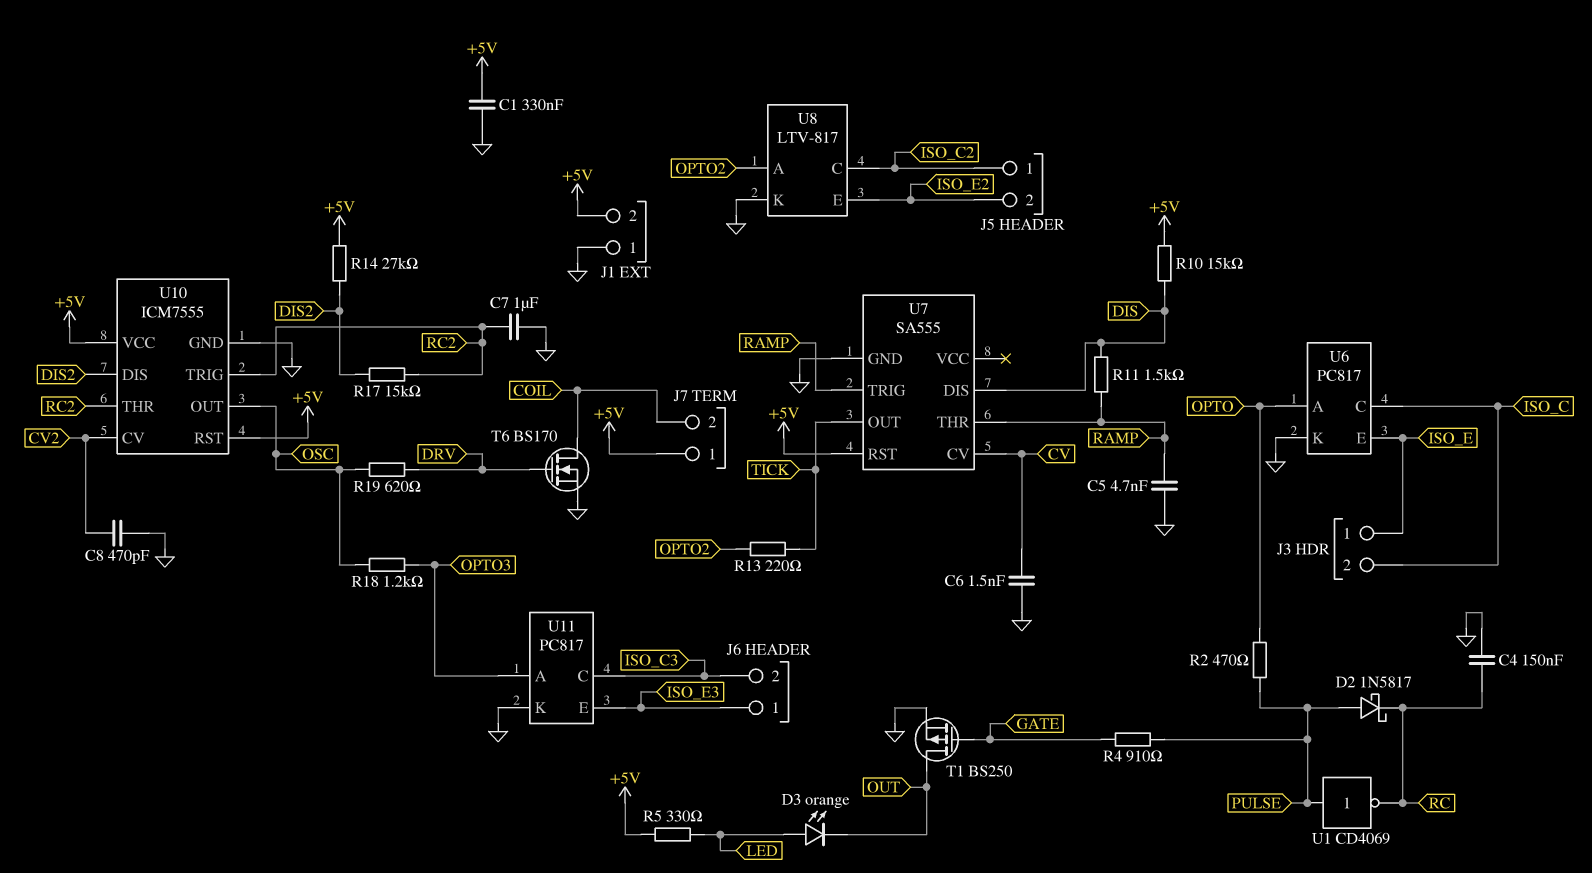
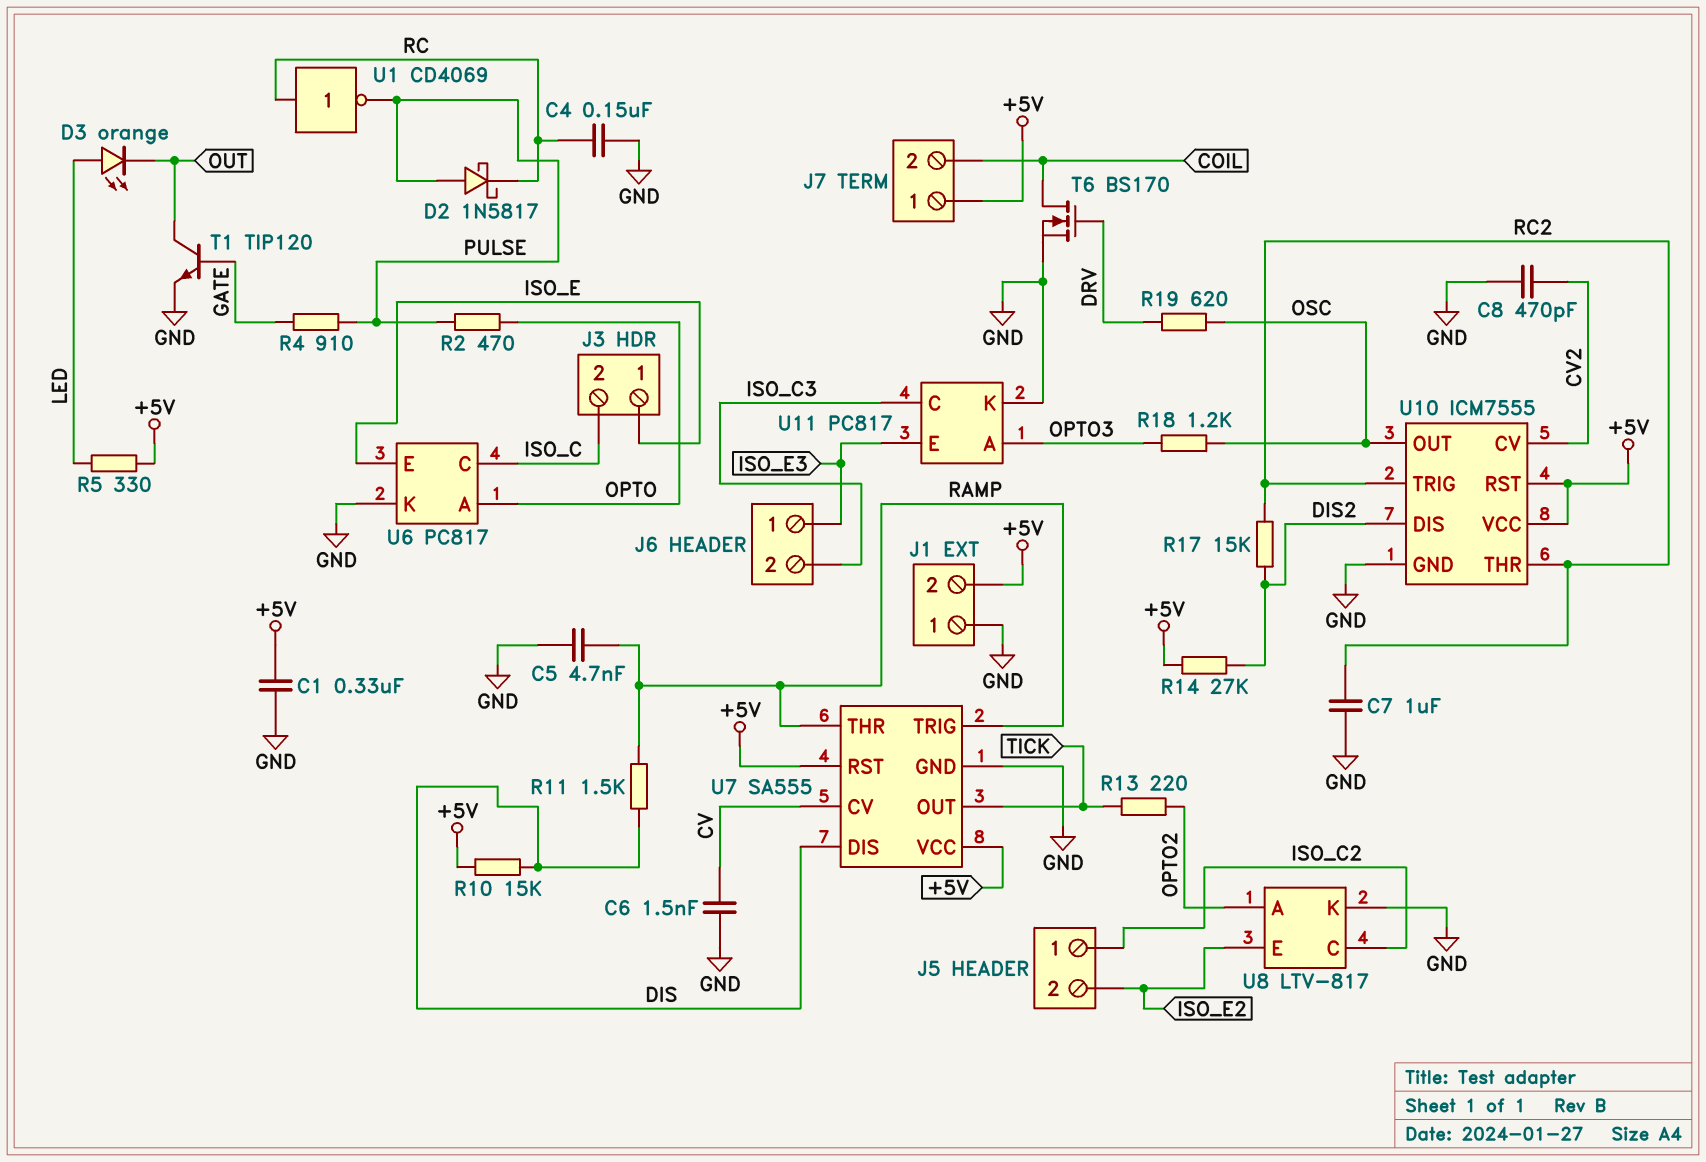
T1: PMOS BS250 (G GATE, D OUT, S GND) -> NPN TIP120 (B GATE, C OUT, E GND)
U1: NOT CD4069 (in PULSE, out RC) -> NOT CD4069 (in RC, out PULSE)
U7 pin VCC: none -> +5V

